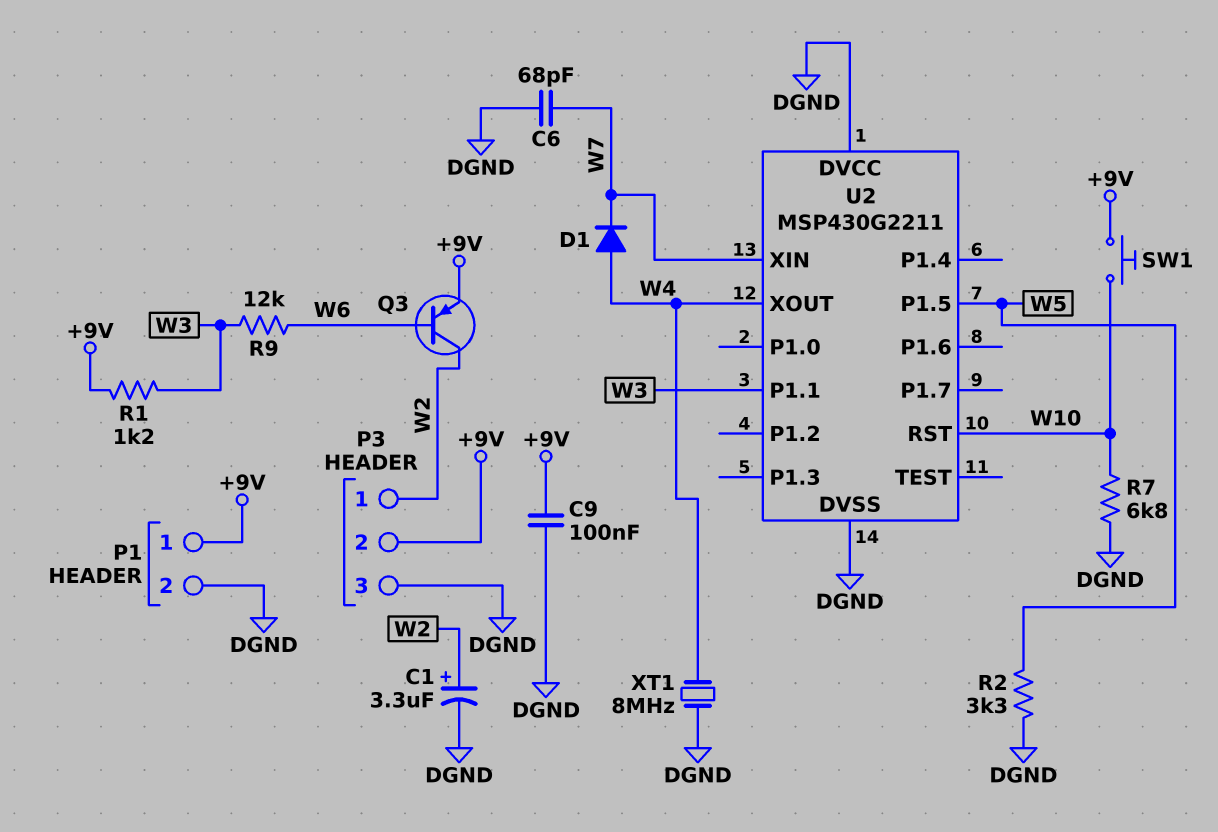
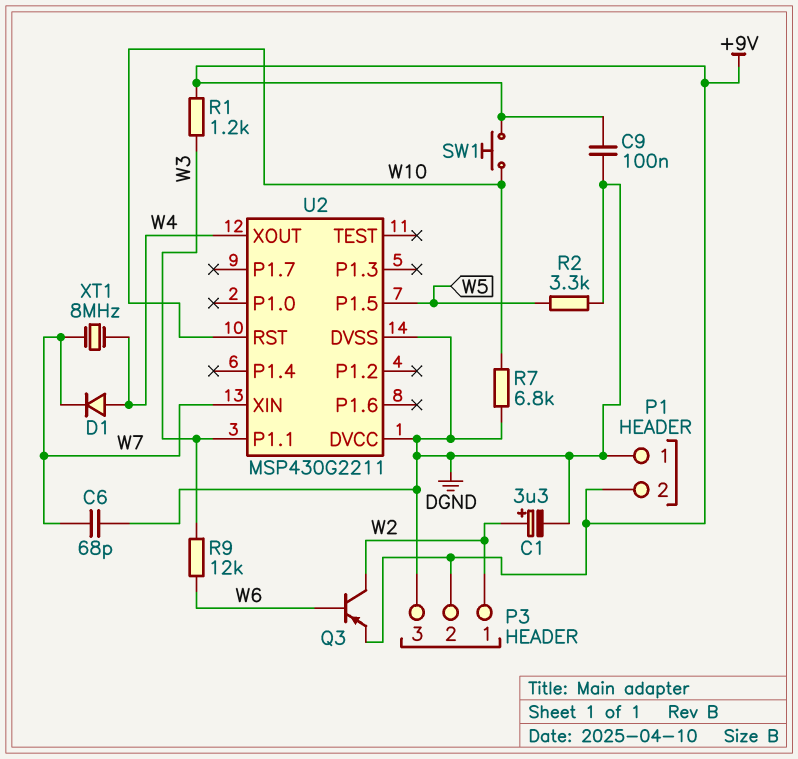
P1 pin 1: +9V -> DGND
P1 pin 2: DGND -> +9V
XT1: 8MHz (DGND, W4) -> 8MHz (W4, W7)

